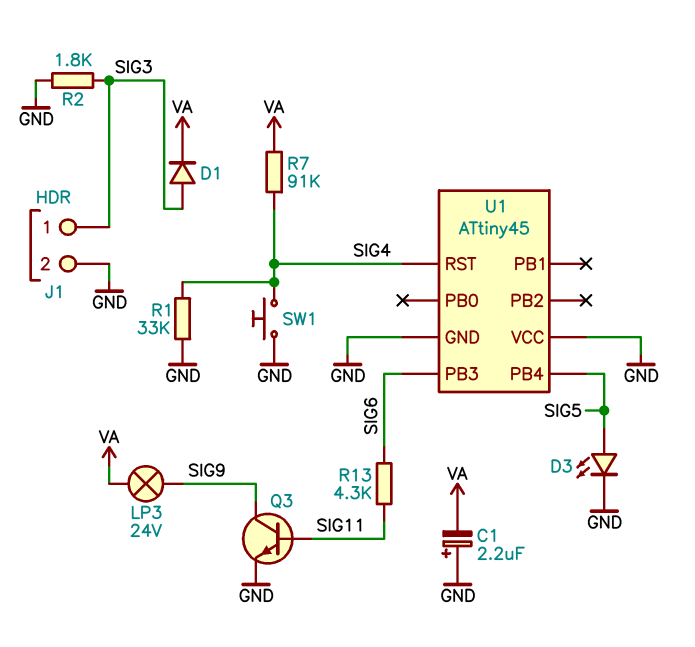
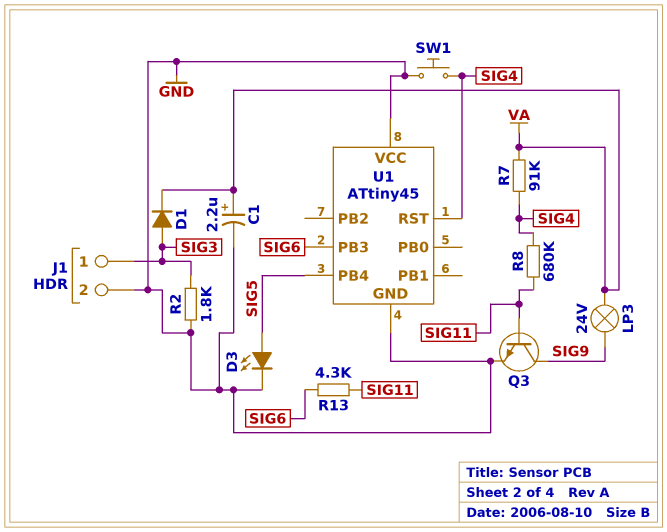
C1: 2.2uF (plus GND, minus VA) -> 2.2uF (plus VA, minus GND)
R1: 33k (GND, SIG4) -> none
R8: none -> 680k (SIG4, SIG11)

